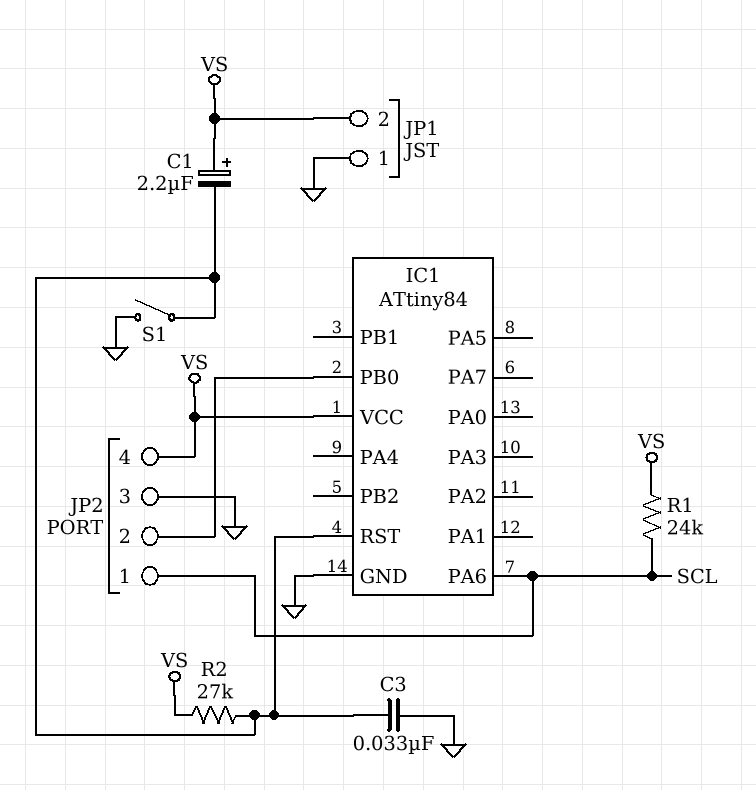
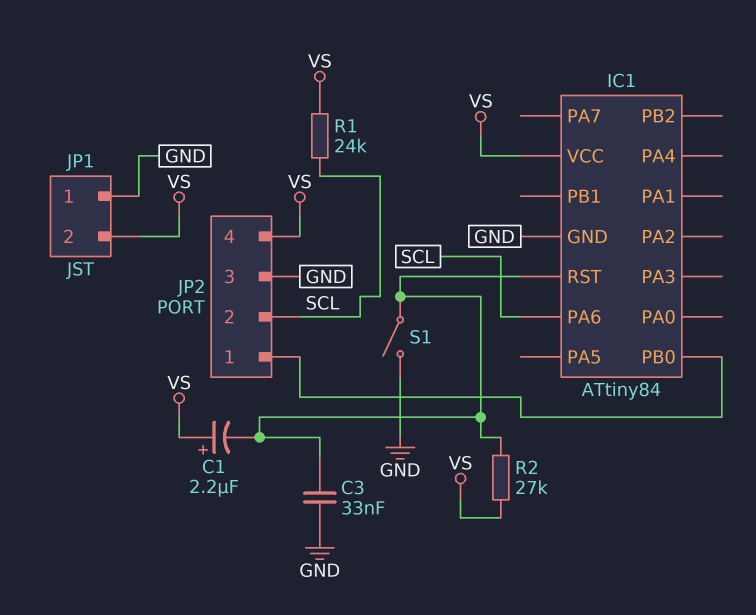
JP2 pin 1: SCL -> IC1/PB0
JP2 pin 2: IC1/PB0 -> SCL

